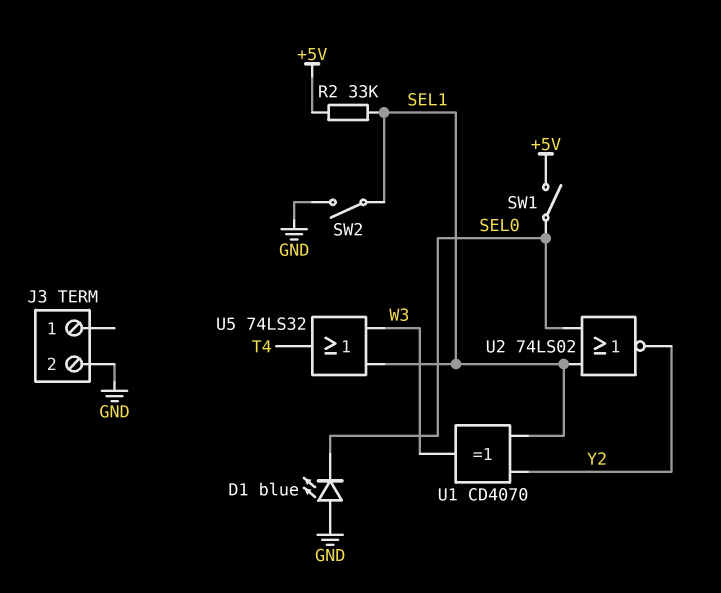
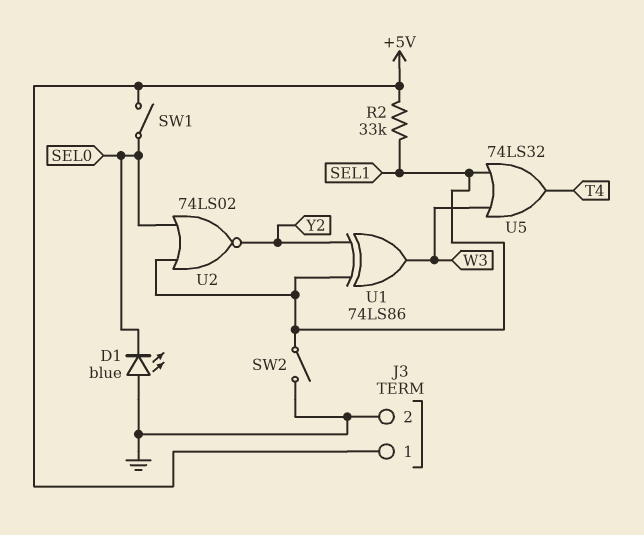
J3 pin 1: none -> +5V
U1: XOR CD4070 (in SEL1, in Y2, out W3) -> XOR 74LS86 (in SEL1, in Y2, out W3)

